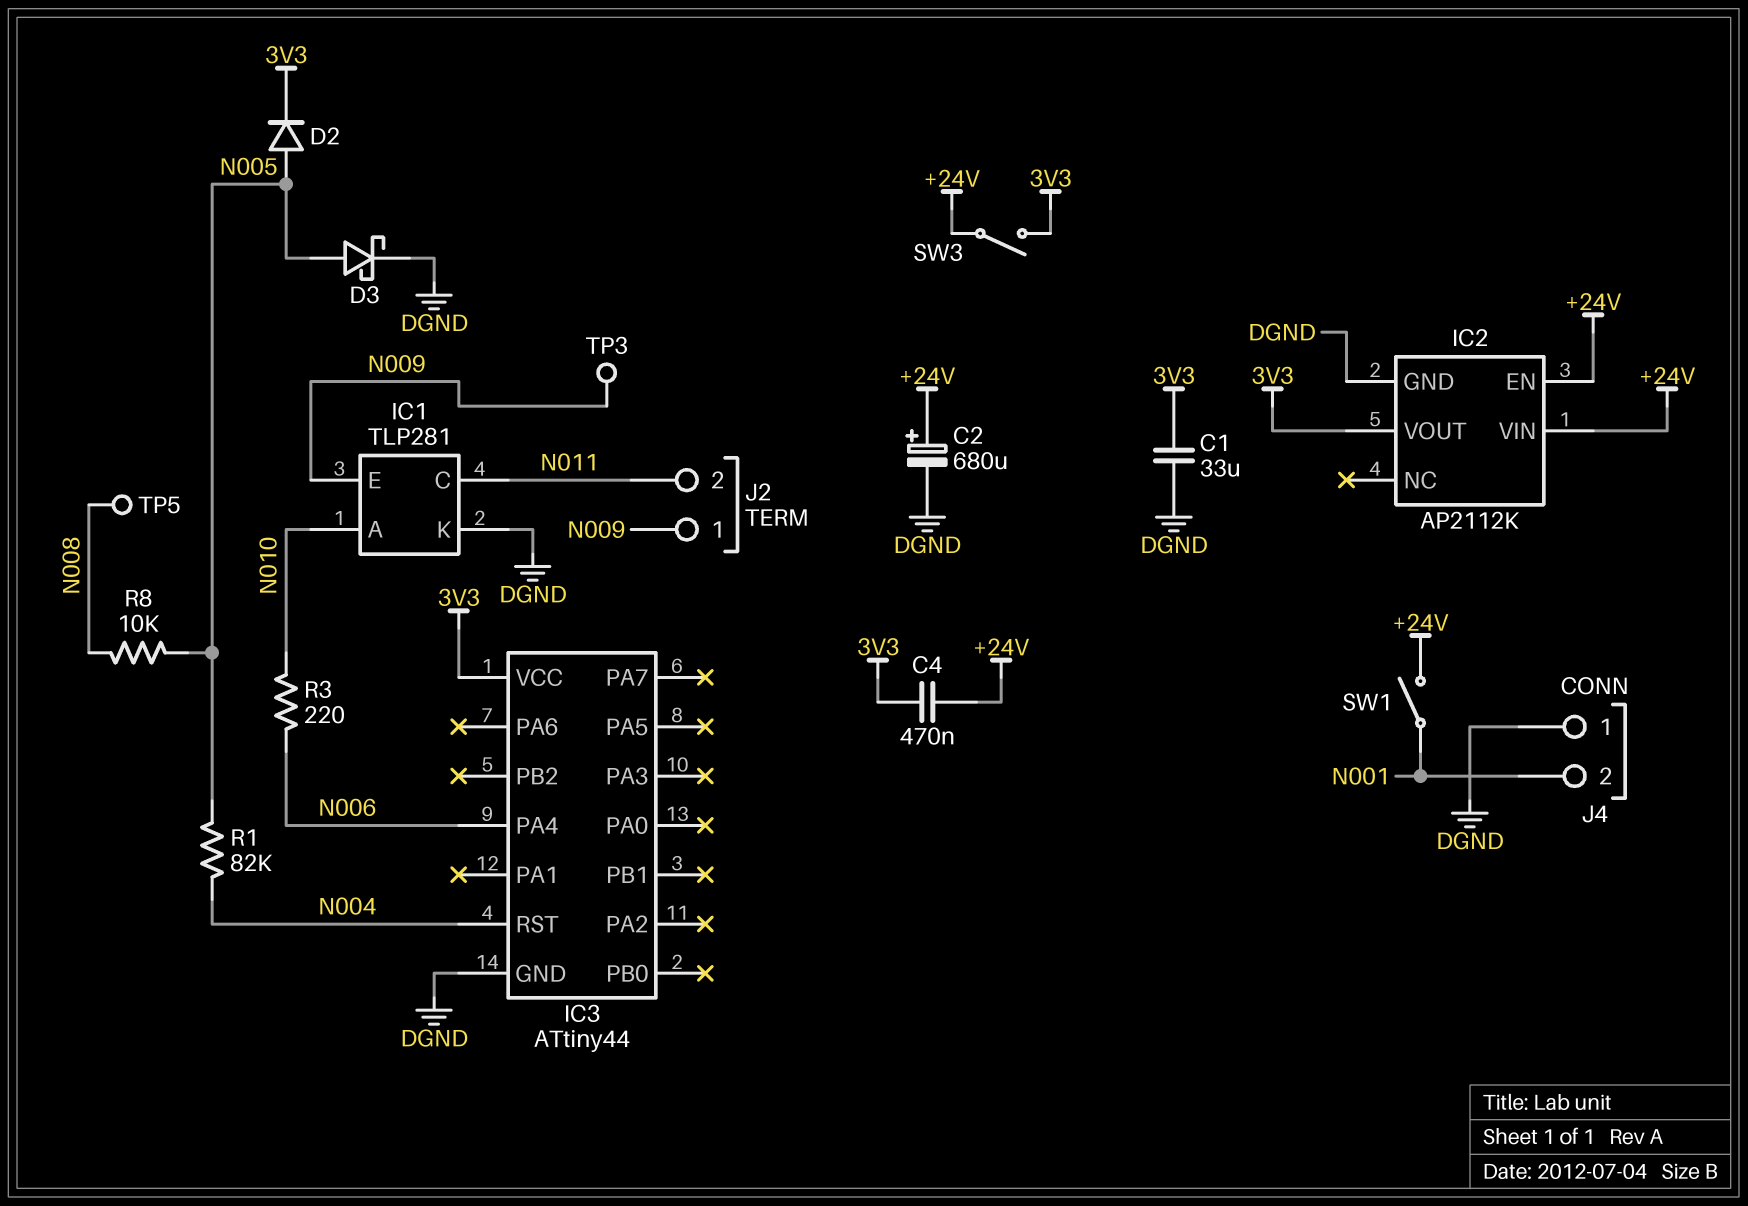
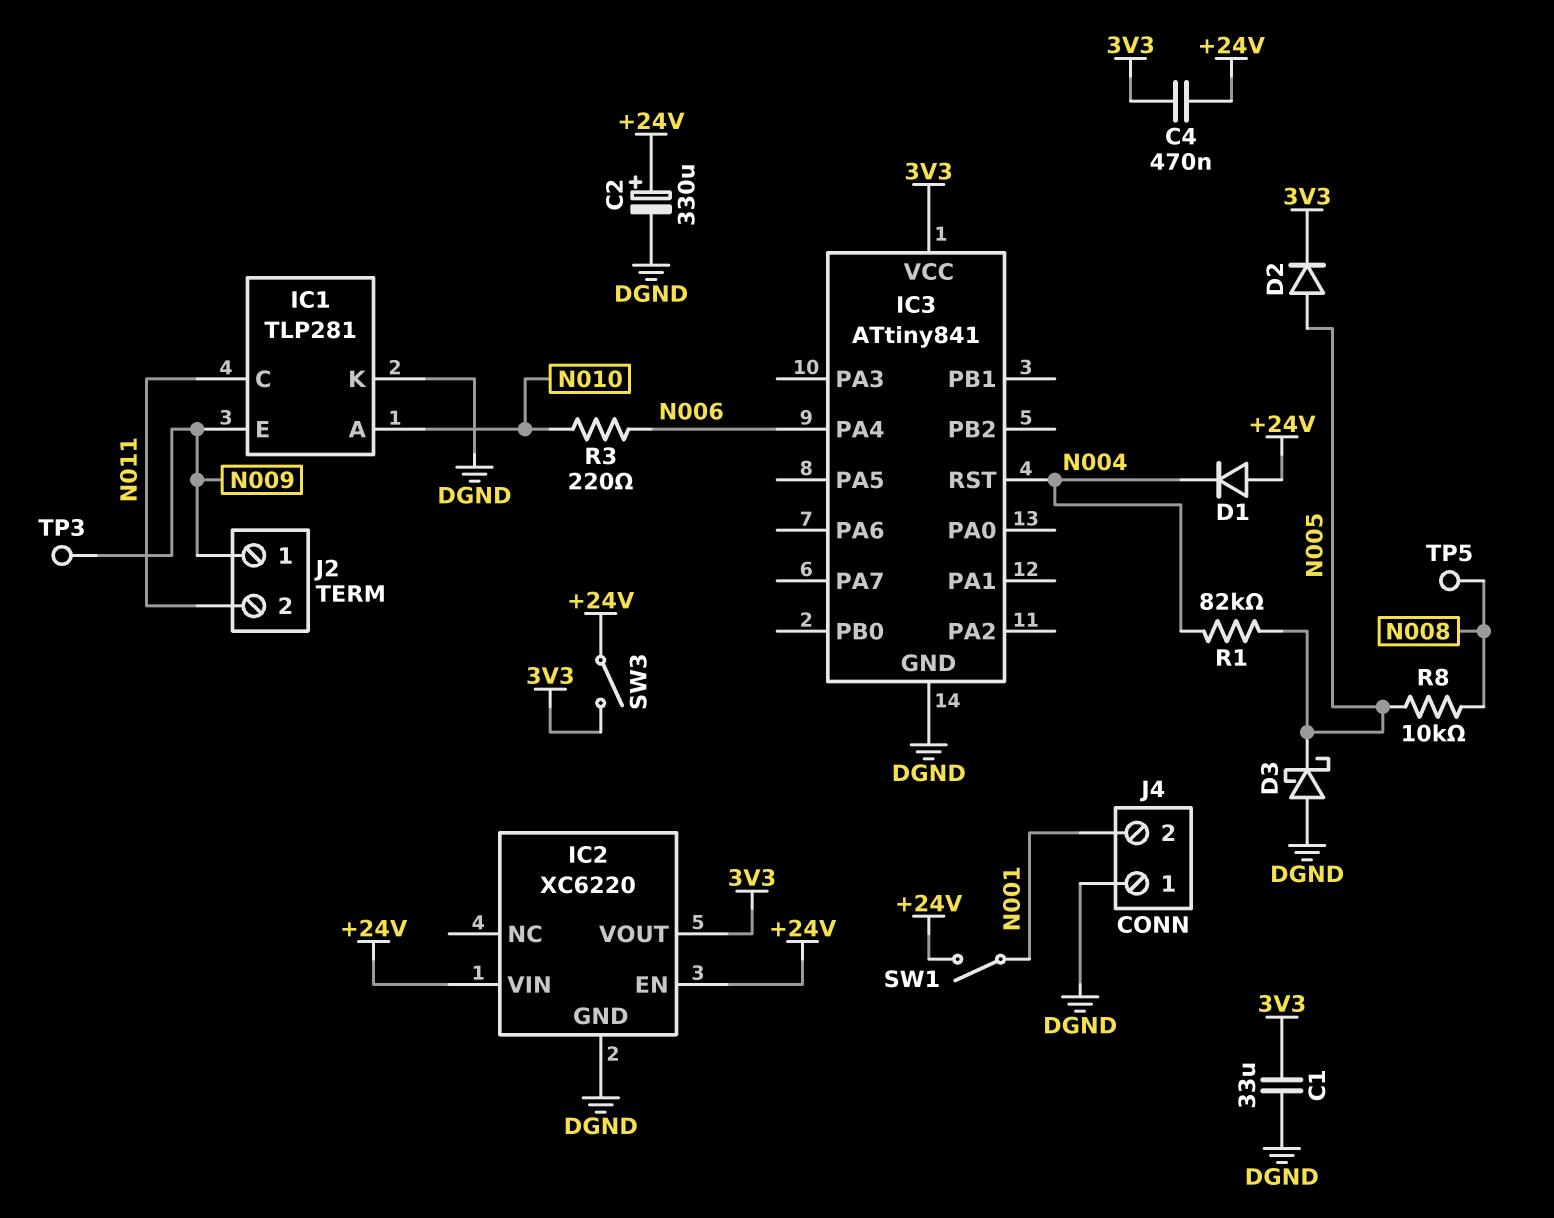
C2: 680uF (plus +24V, minus DGND) -> 330uF (plus +24V, minus DGND)
D1: none -> diode (A +24V, K N004)
D3: schottky (A N005, K DGND) -> schottky (A DGND, K N005)
IC2: AP2112K -> XC6220
IC3: ATtiny44 -> ATtiny841

